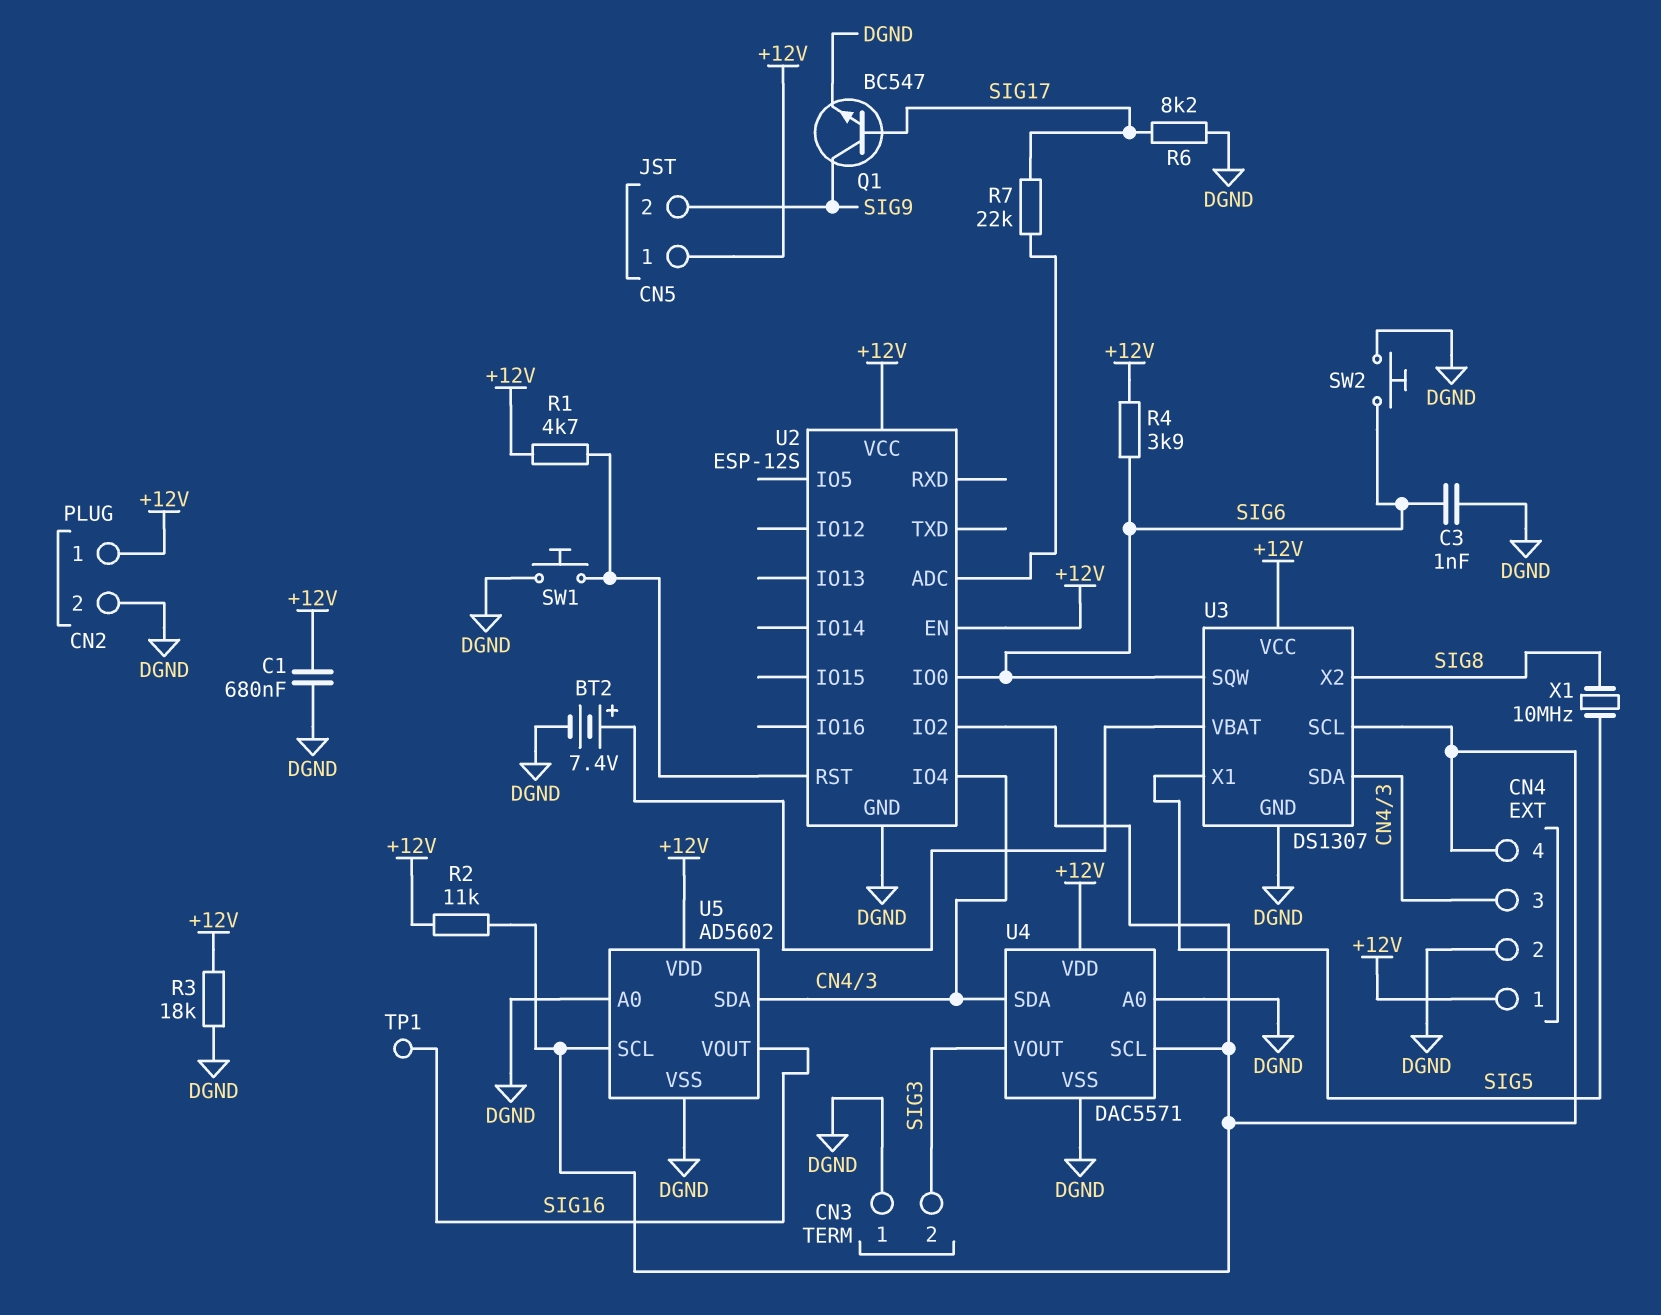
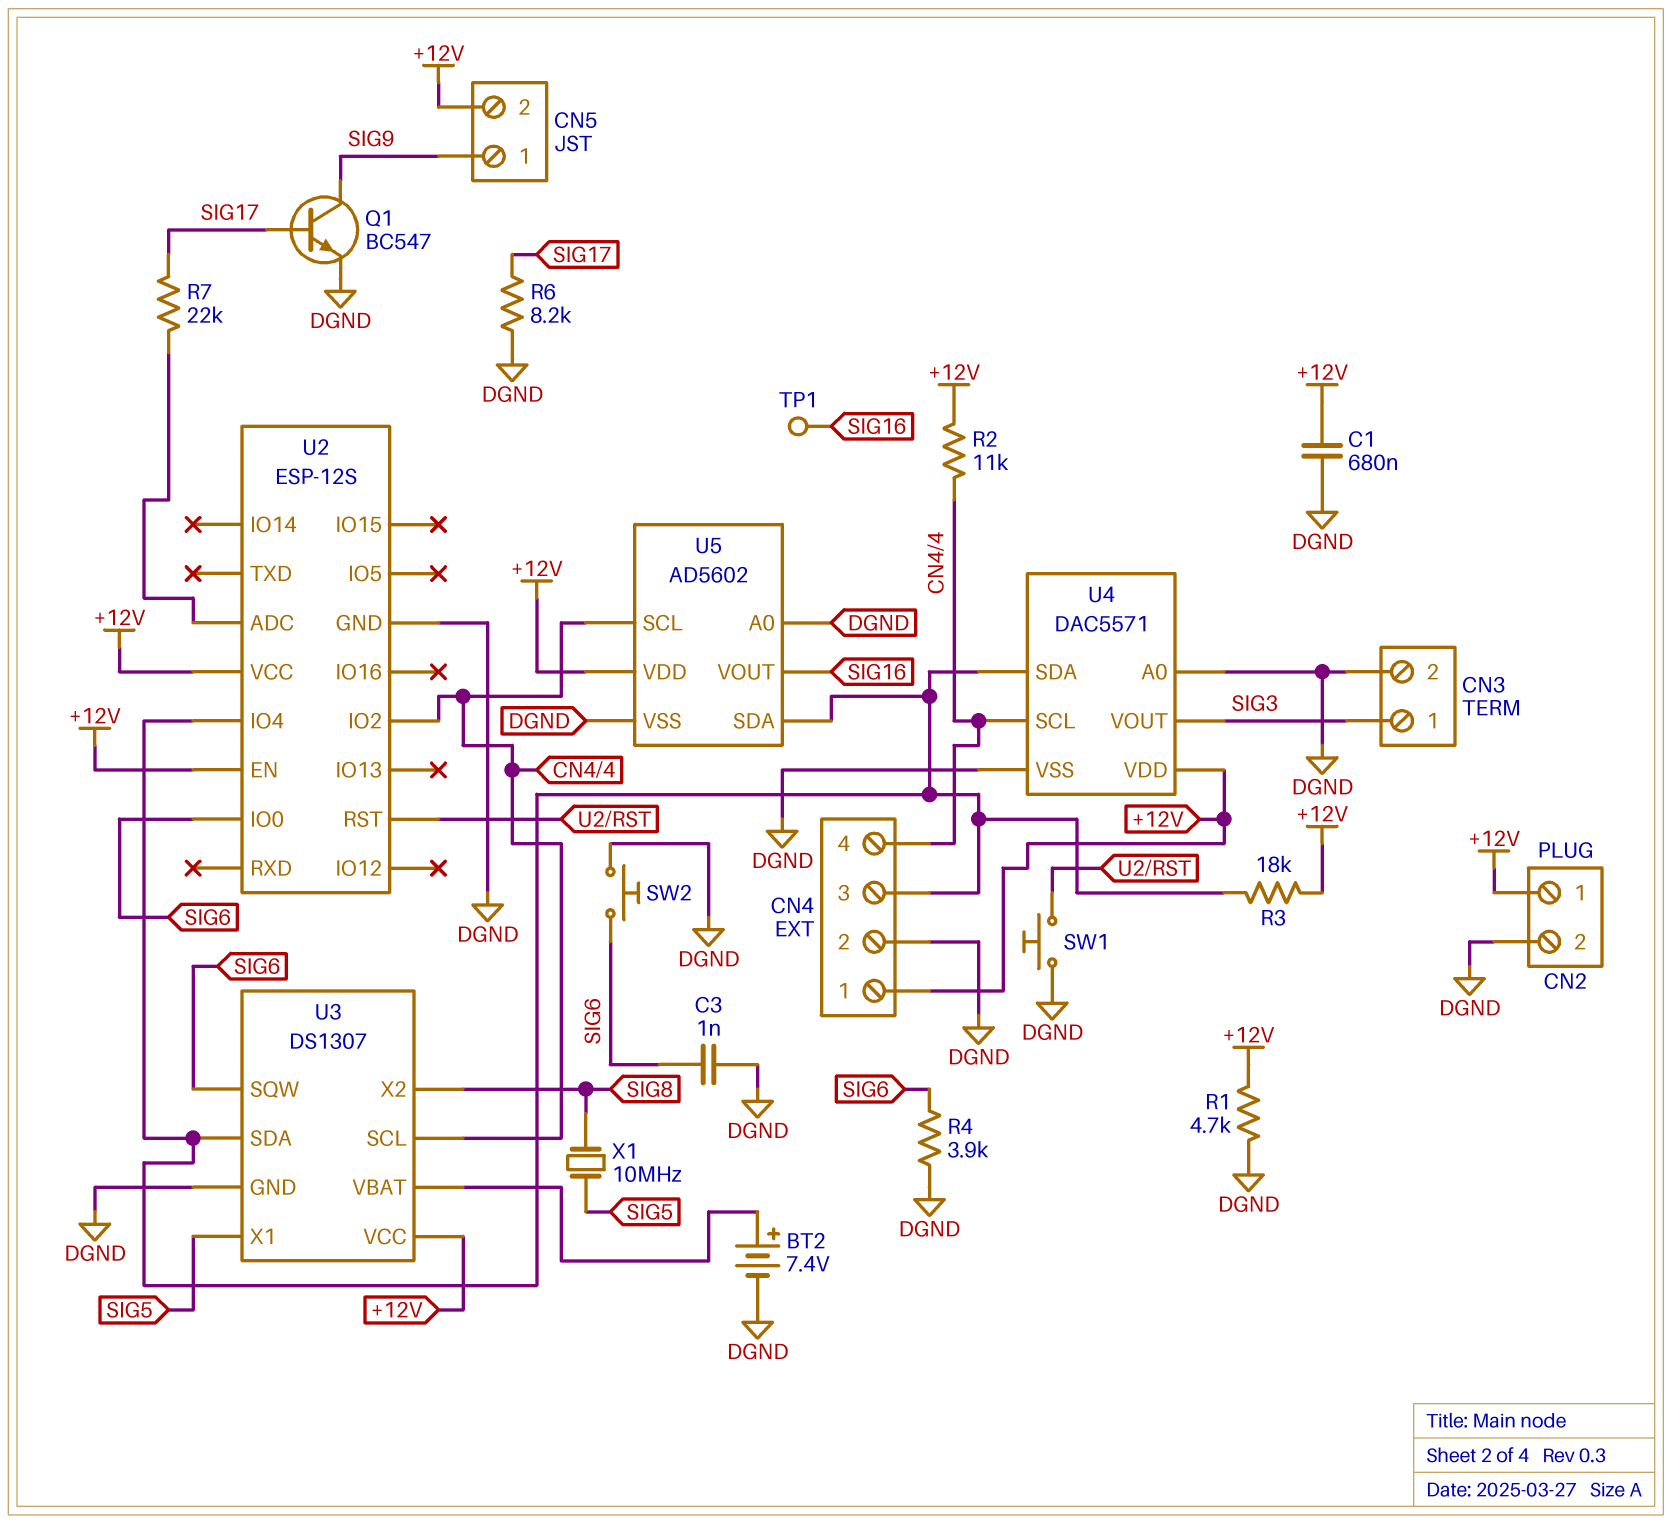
CN3 pin 1: DGND -> SIG3
CN3 pin 2: SIG3 -> DGND
CN5 pin 1: +12V -> SIG9
CN5 pin 2: SIG9 -> +12V
R1: 4.7k (+12V, U2/RST) -> 4.7k (+12V, DGND)
R3: 18k (+12V, DGND) -> 18k (+12V, CN4/3)
R4: 3.9k (+12V, SIG6) -> 3.9k (DGND, SIG6)

